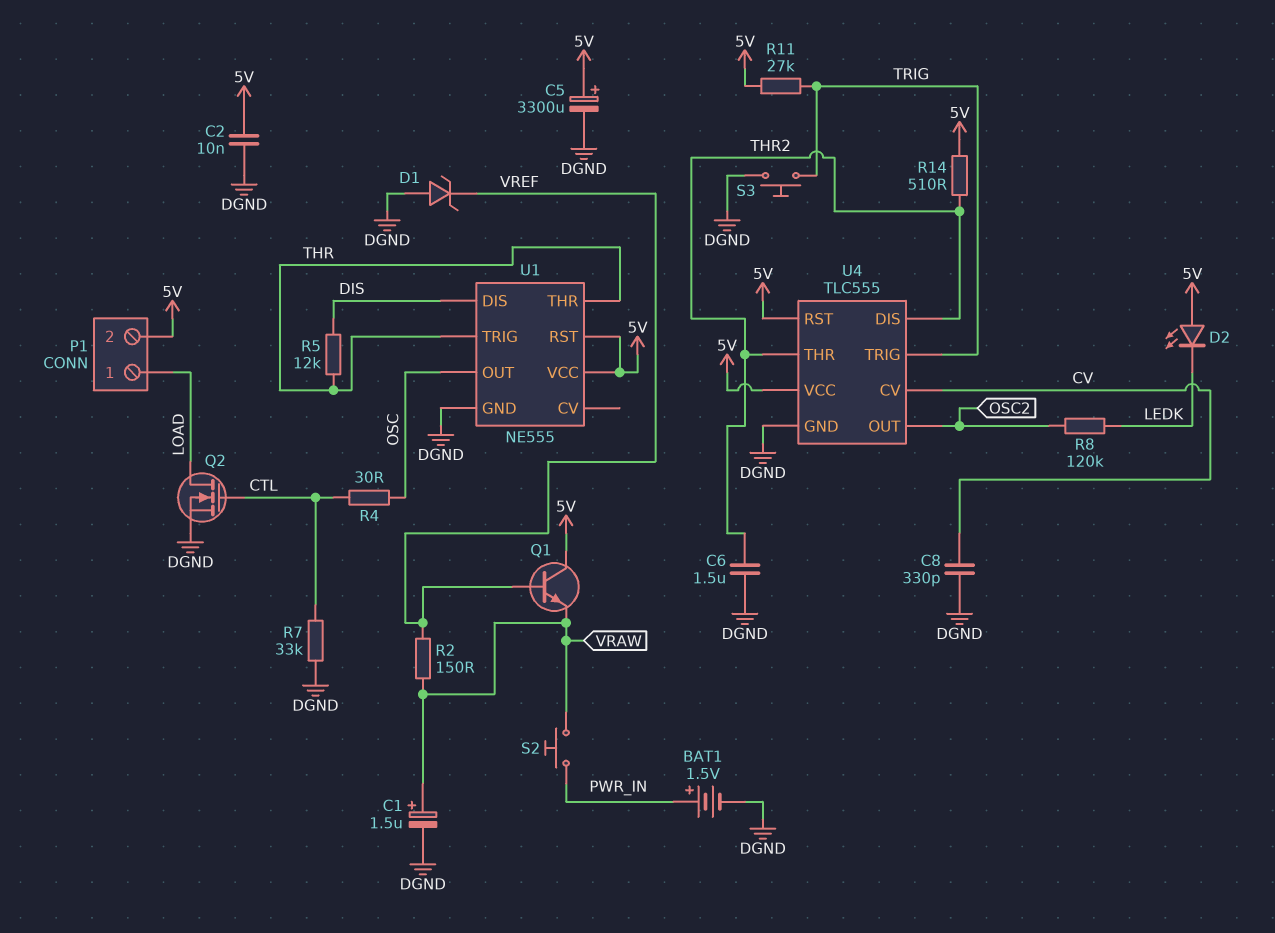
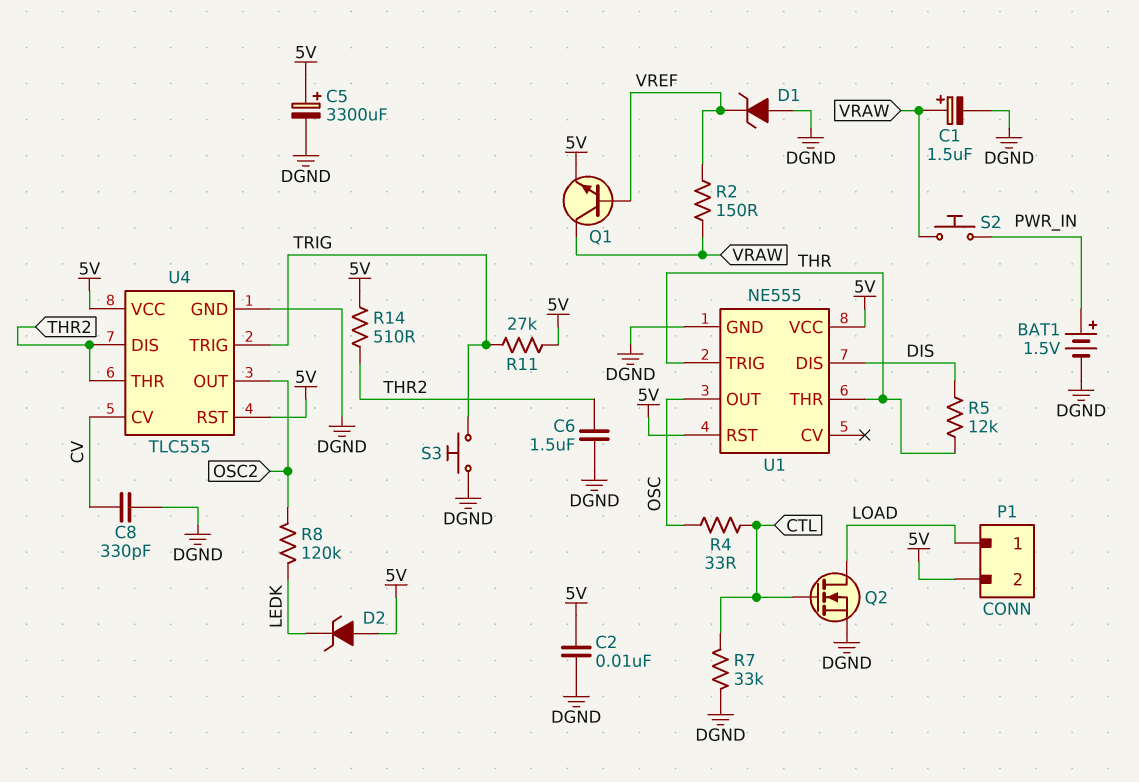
D2: LED (A 5V, K LEDK) -> zener (A 5V, K LEDK)
Q1: NPN (B VREF, C 5V, E VRAW) -> NPN (B VREF, C VRAW, E 5V)
R4: 30 (CTL, OSC) -> 33 (CTL, OSC)

